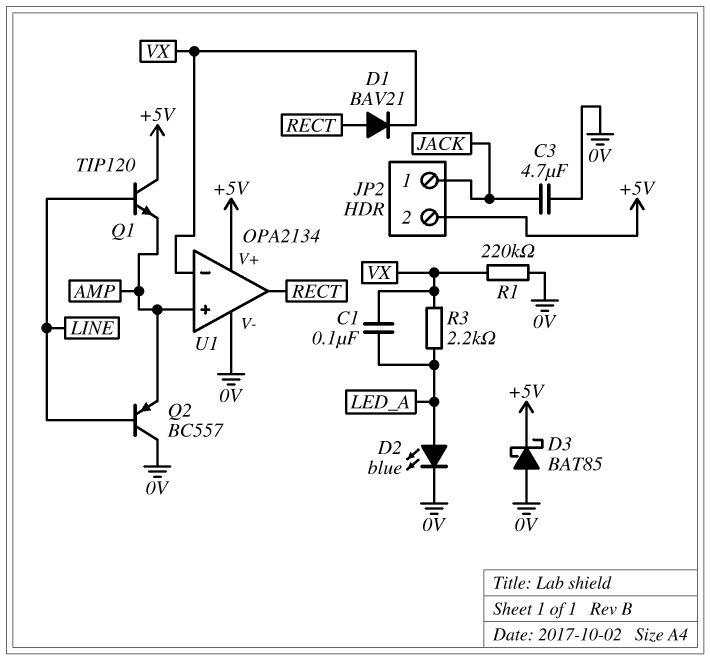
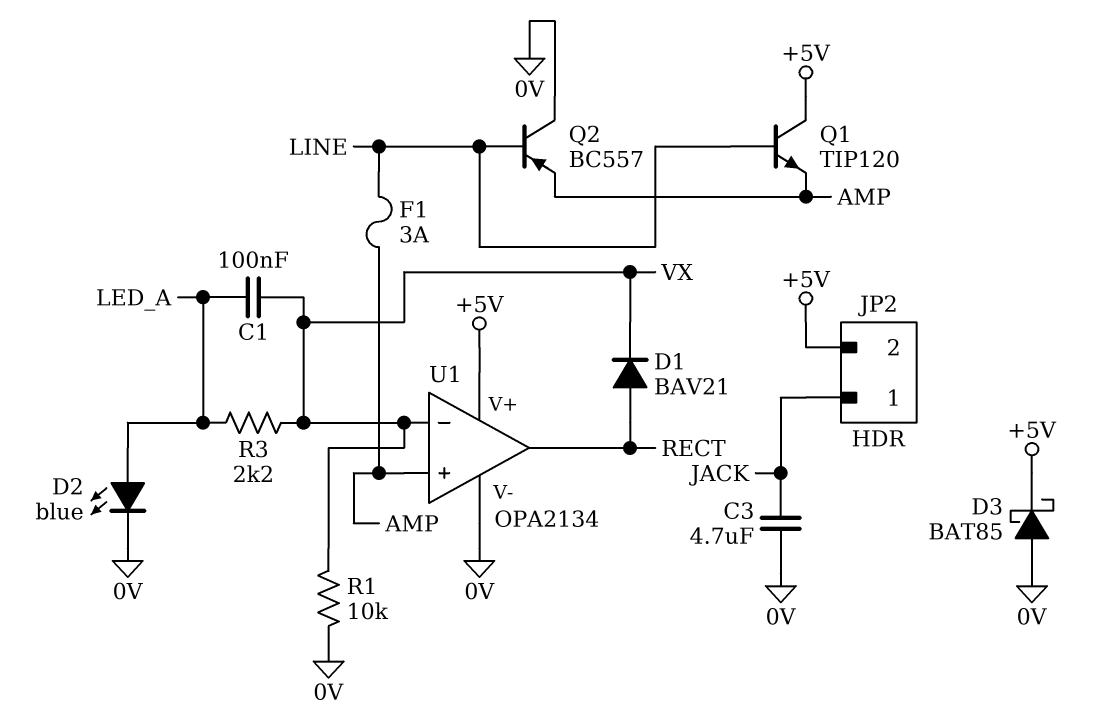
F1: none -> 3A (AMP, LINE)
R1: 220k (0V, VX) -> 10k (0V, VX)

